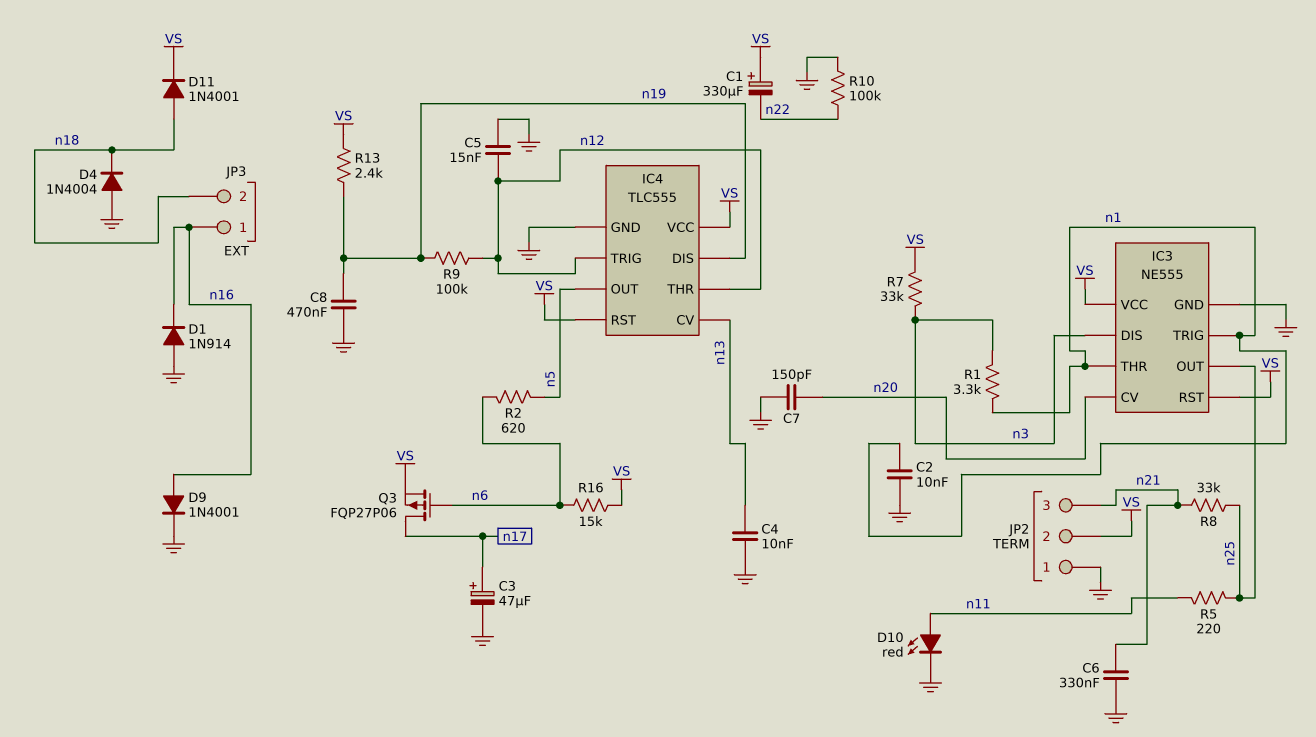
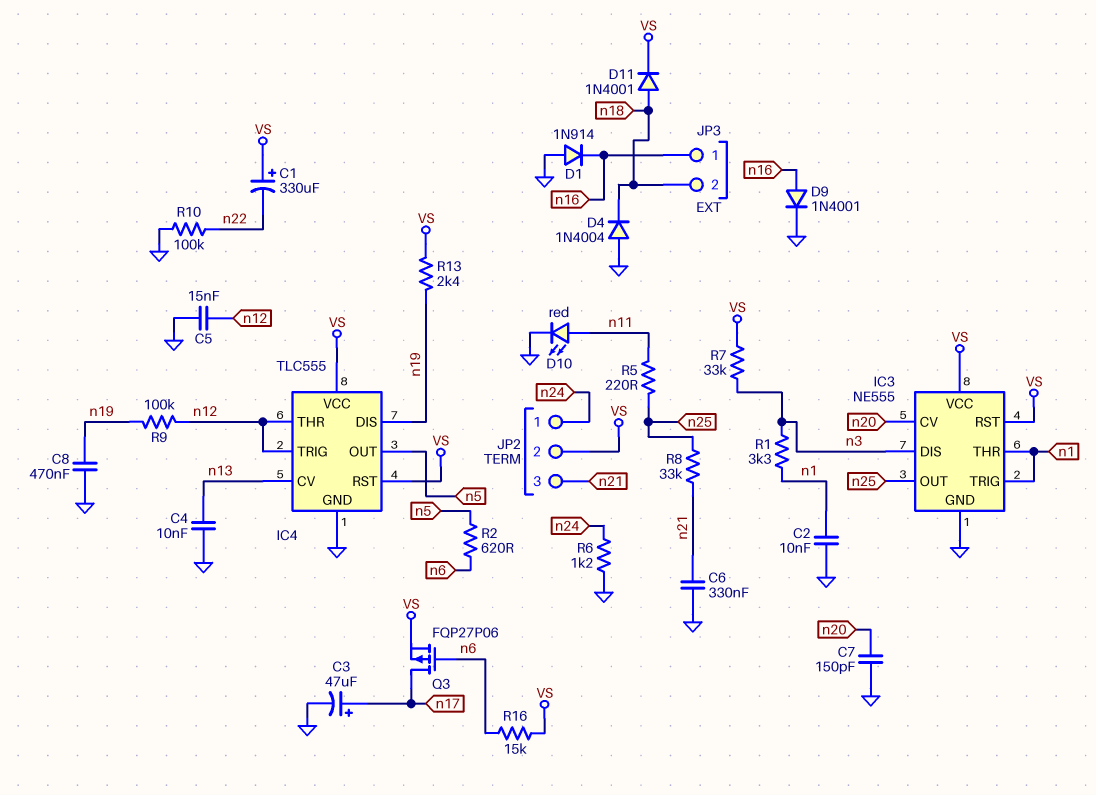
JP2 pin 1: GND -> n24
R6: none -> 1.2k (GND, n24)

